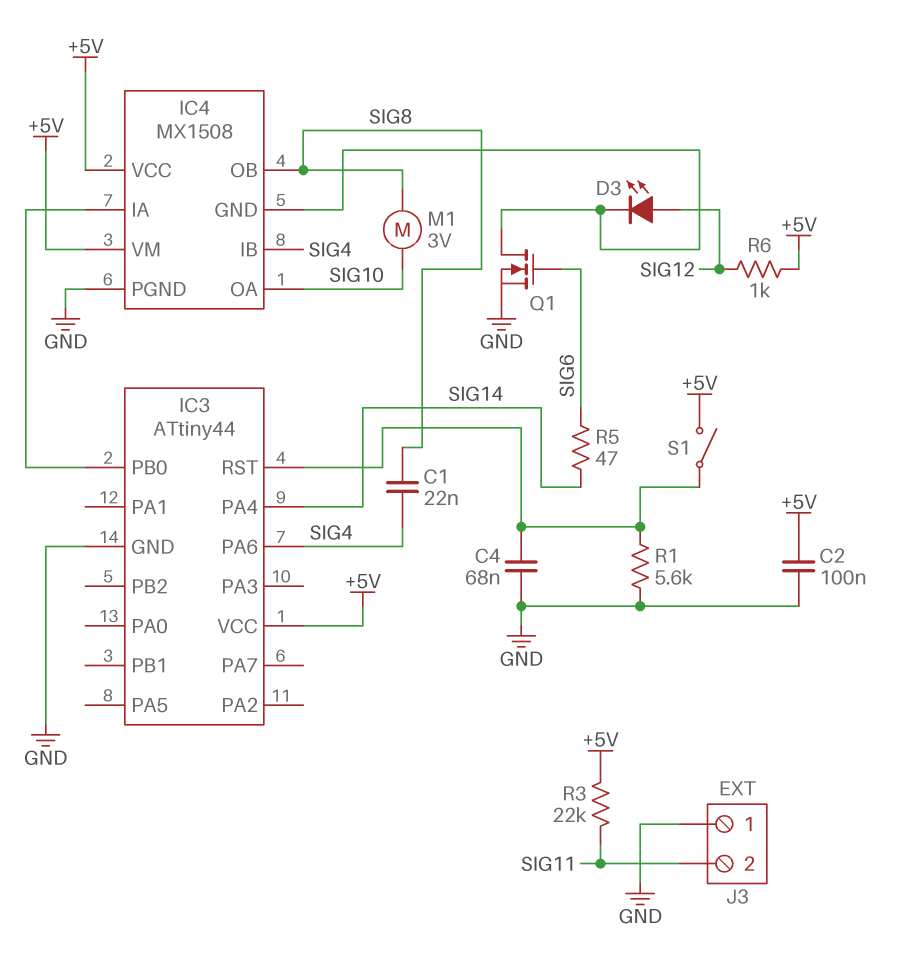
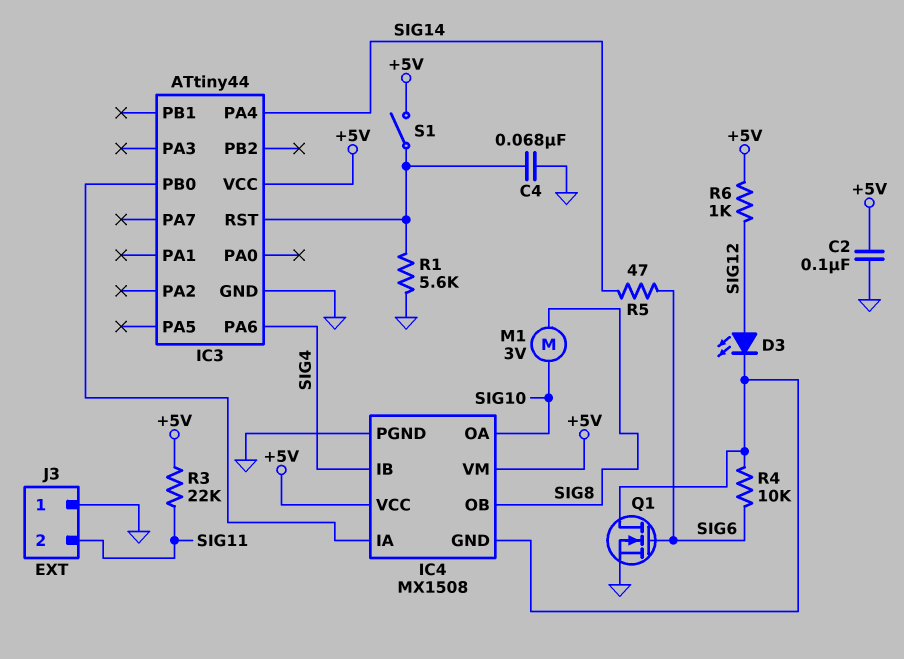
C1: 22nF (SIG4, SIG8) -> none
R4: none -> 10k (IC4/GND, SIG6)

